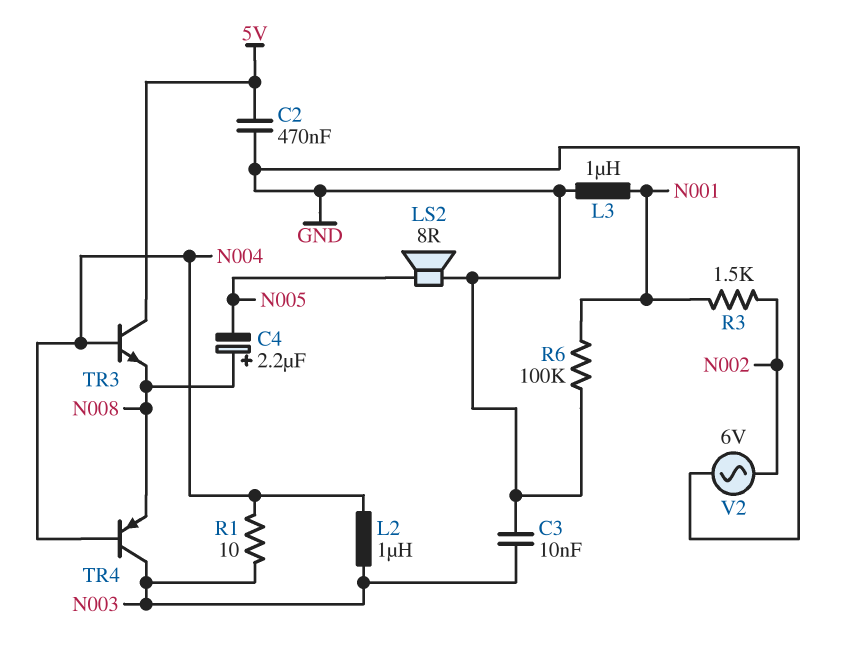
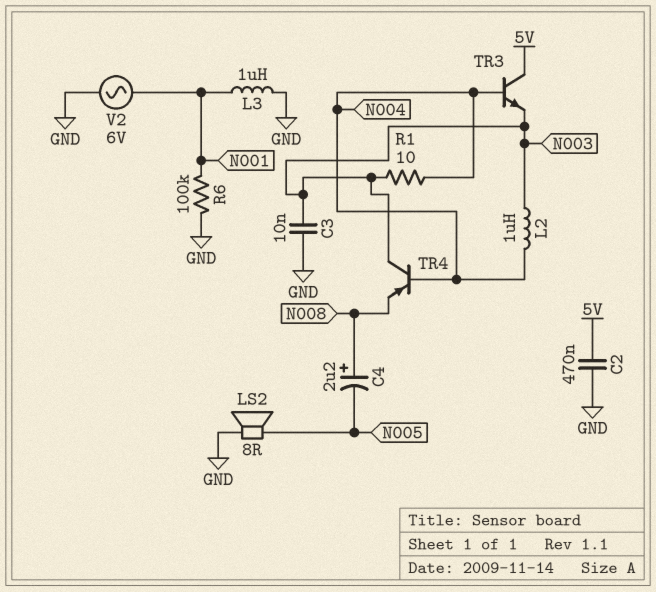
R3: 1.5k (N001, N002) -> none
TR3: NPN (B N004, C 5V, E N008) -> NPN (B N004, C 5V, E N003)
V2: AC 6V (GND, N002) -> AC 6V (GND, N001)

